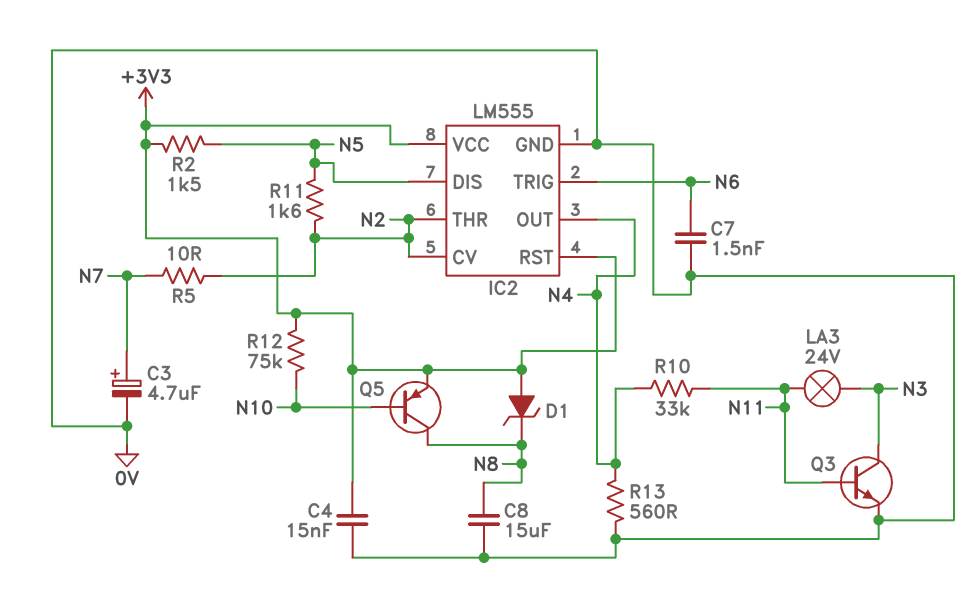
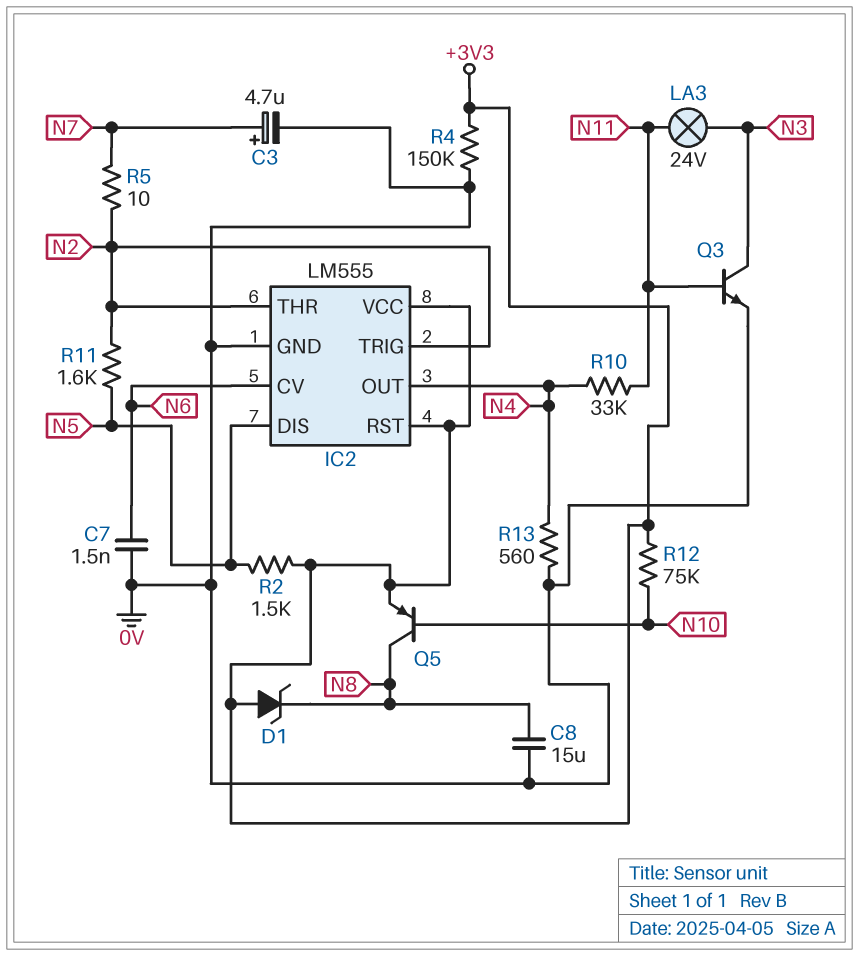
C4: 15nF (+3V3, 0V) -> none
IC2 pin CV: N2 -> N6
IC2 pin TRIG: N6 -> N2
R4: none -> 150k (+3V3, 0V)

